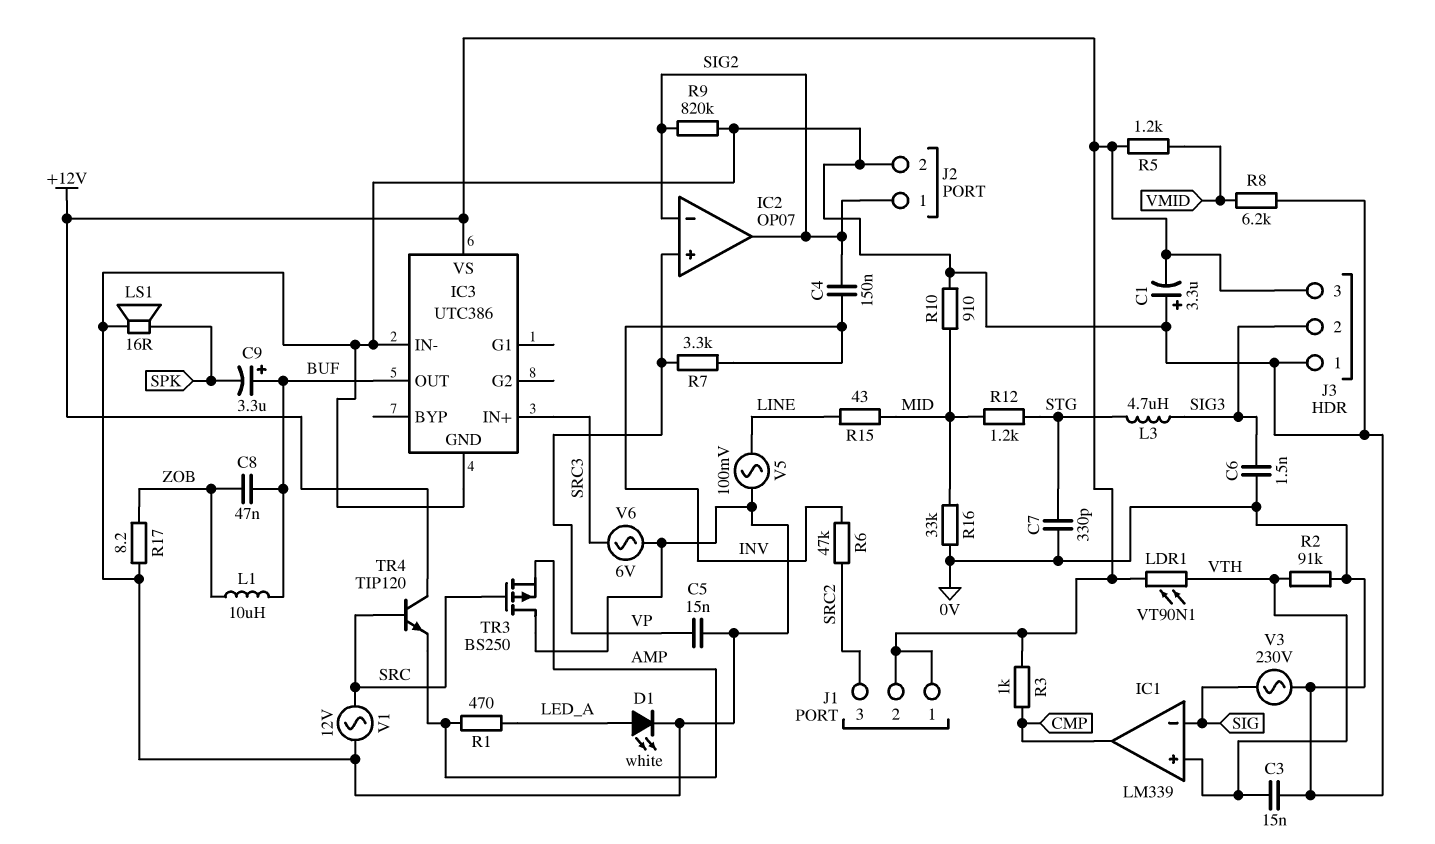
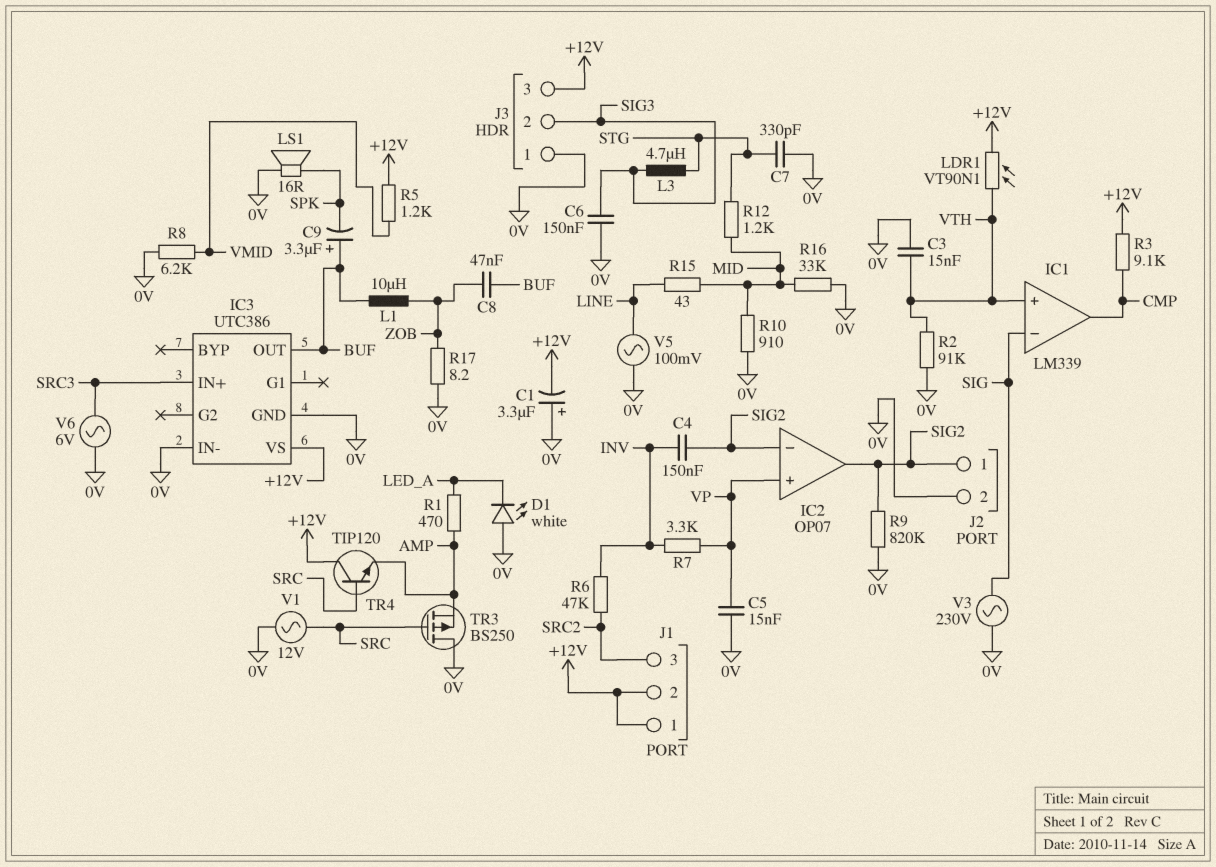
C6: 1.5nF (0V, SIG3) -> 150nF (0V, SIG3)
D1: LED white (A LED_A, K 0V) -> LED white (A 0V, K LED_A)
R3: 1k (+12V, CMP) -> 9.1k (+12V, CMP)

